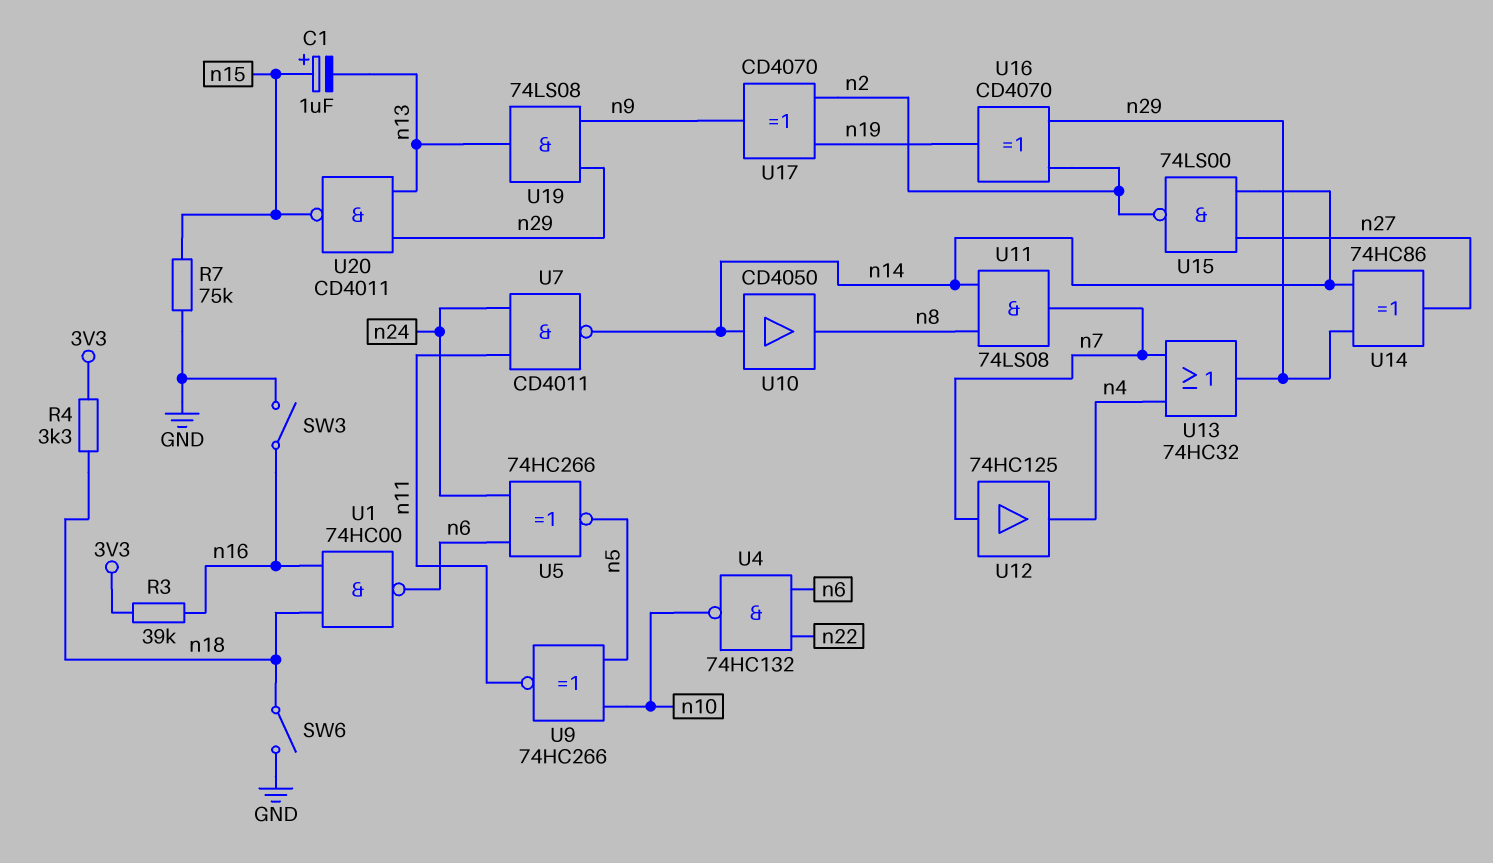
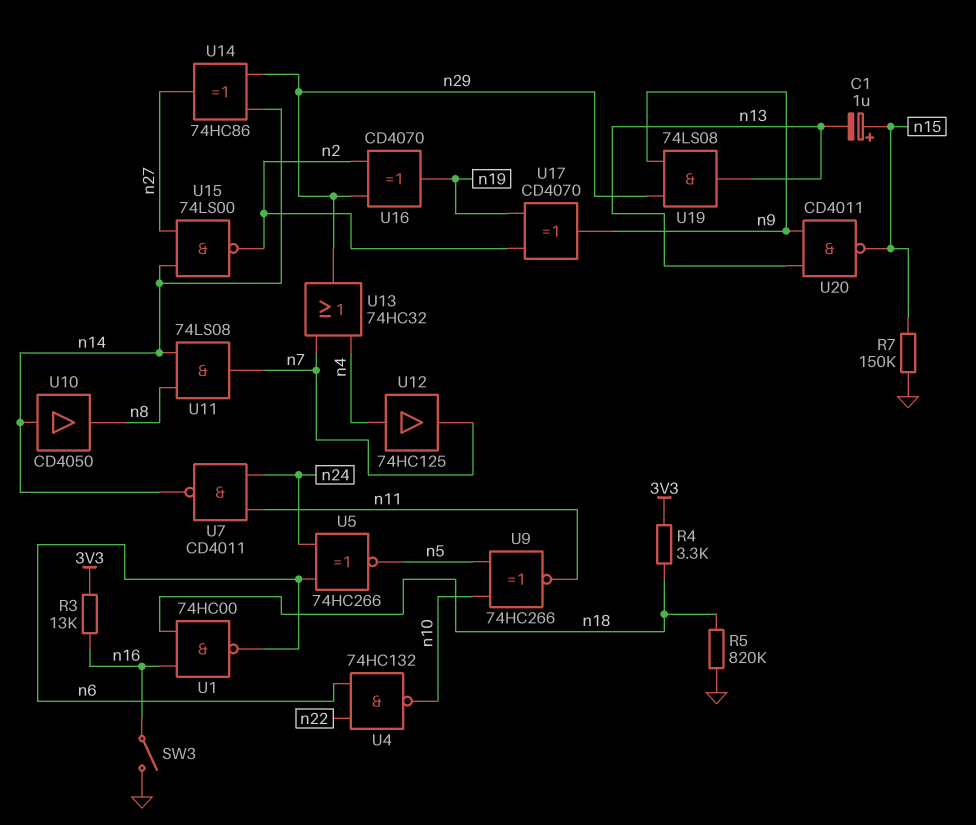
R3: 39k (3V3, n16) -> 13k (3V3, n16)
R5: none -> 820k (GND, n18)
R7: 75k (GND, n15) -> 150k (GND, n15)
SW6: switch (GND, n18) -> none
U12: buffer 74HC125 (in n7, out n4) -> buffer 74HC125 (in n4, out n7)
U20: NAND CD4011 (in n13, in n29, out n15) -> NAND CD4011 (in n9, in n13, out n15)

